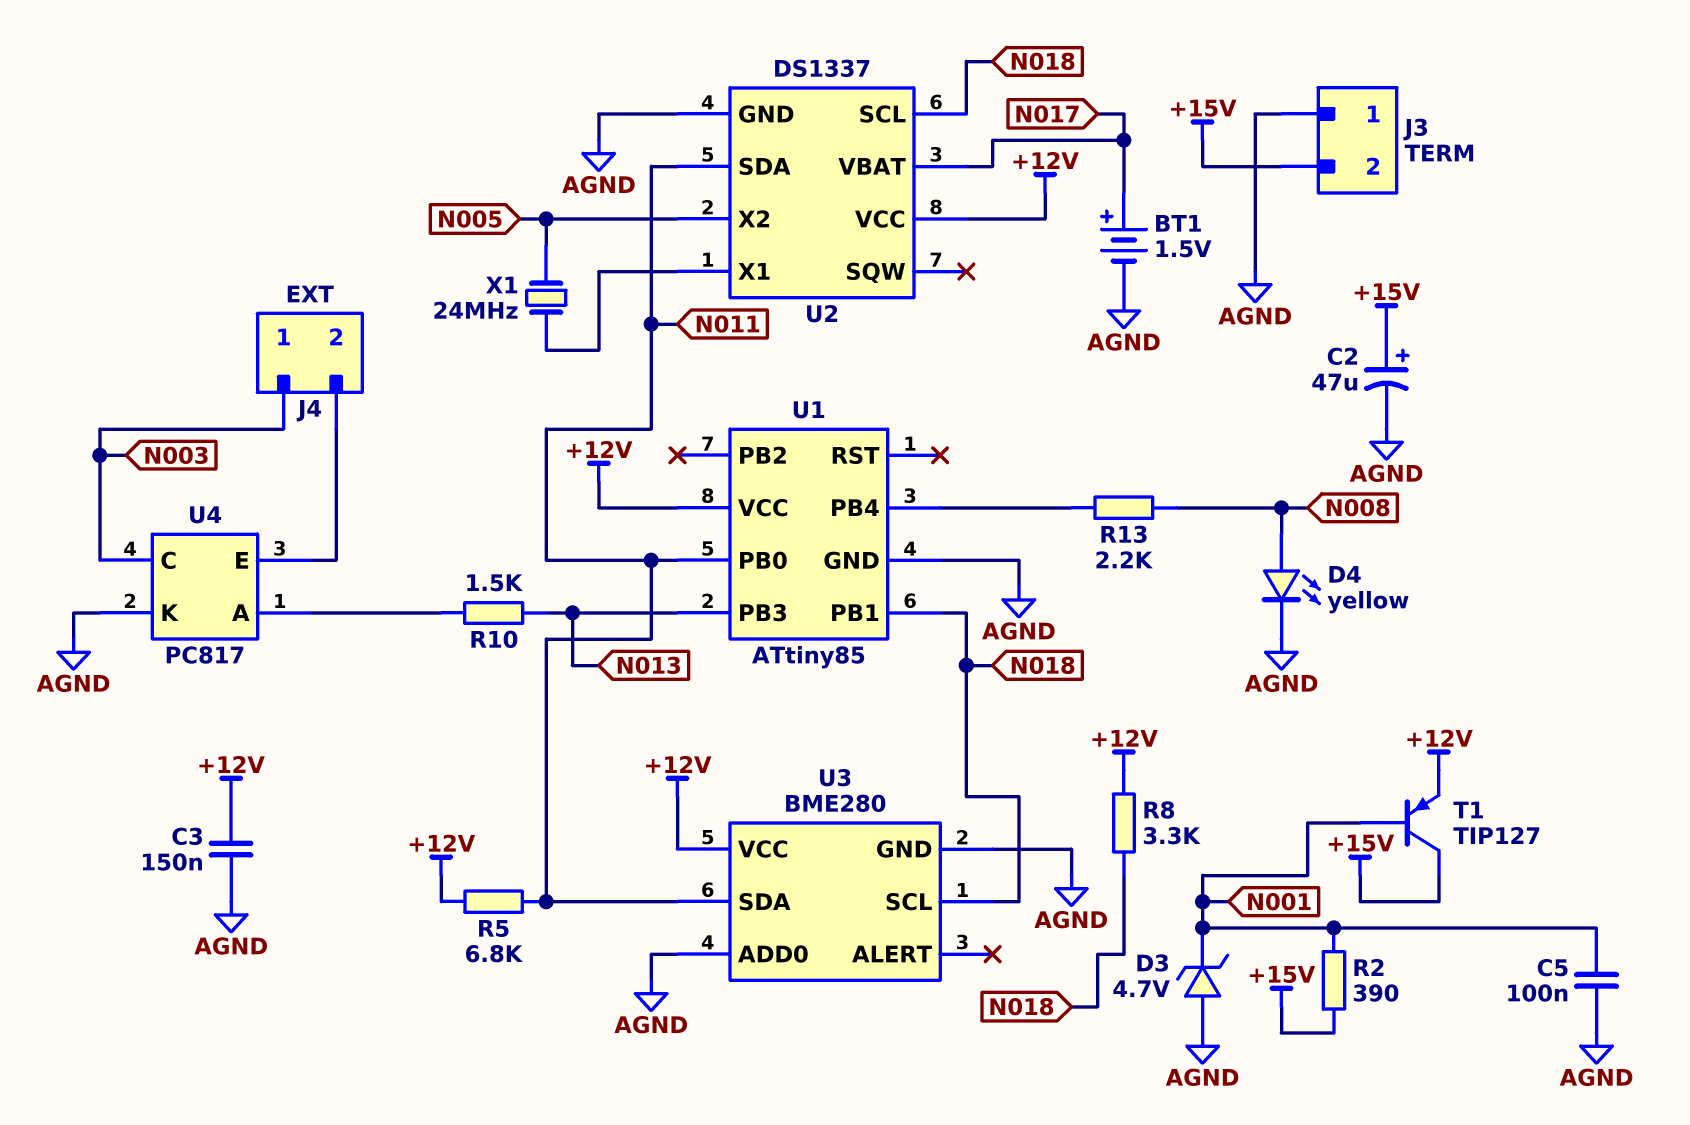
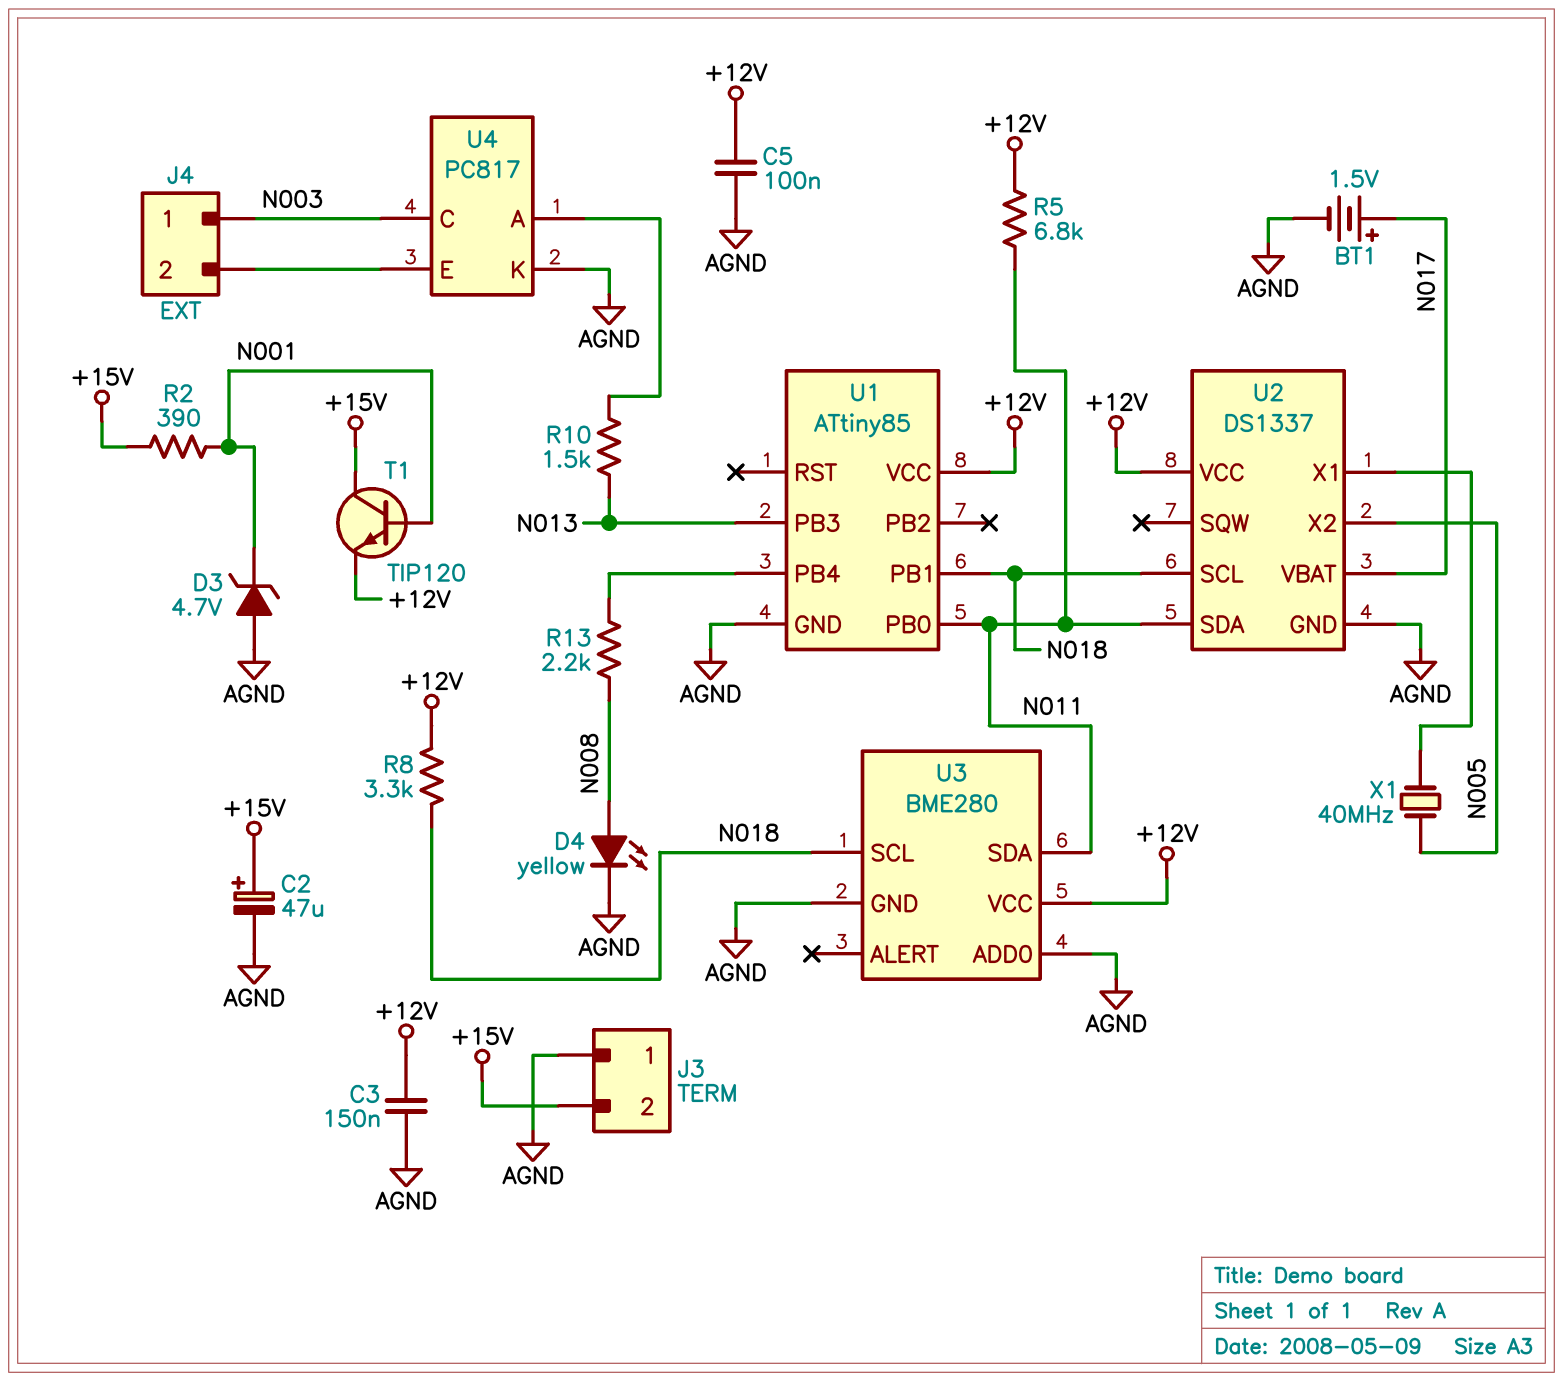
C5: 100nF (AGND, N001) -> 100nF (+12V, AGND)
T1: PNP TIP127 (B N001, C +15V, E +12V) -> NPN TIP120 (B N001, C +15V, E +12V)
X1: 24MHz (N005, U2/X1) -> 40MHz (N005, U2/X1)

